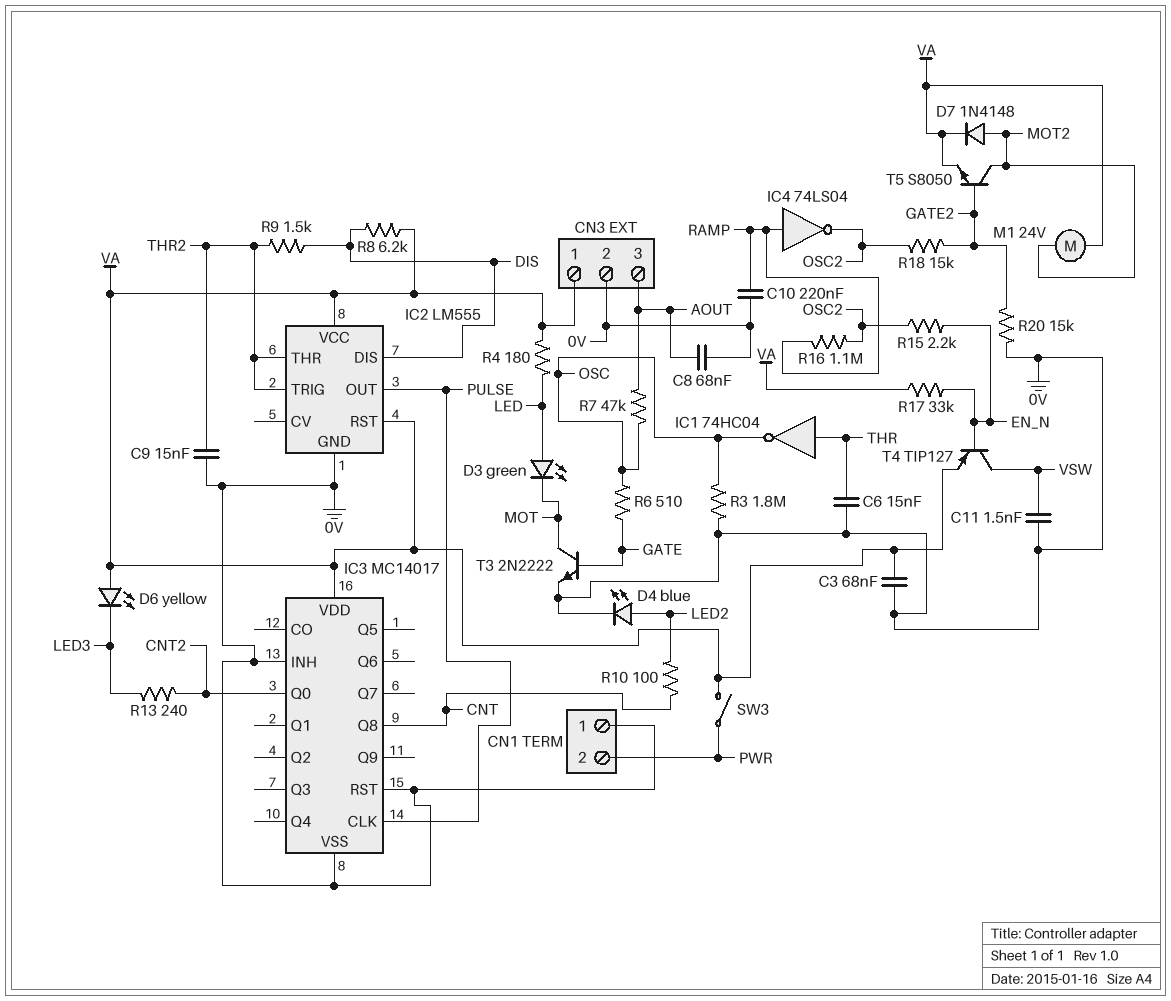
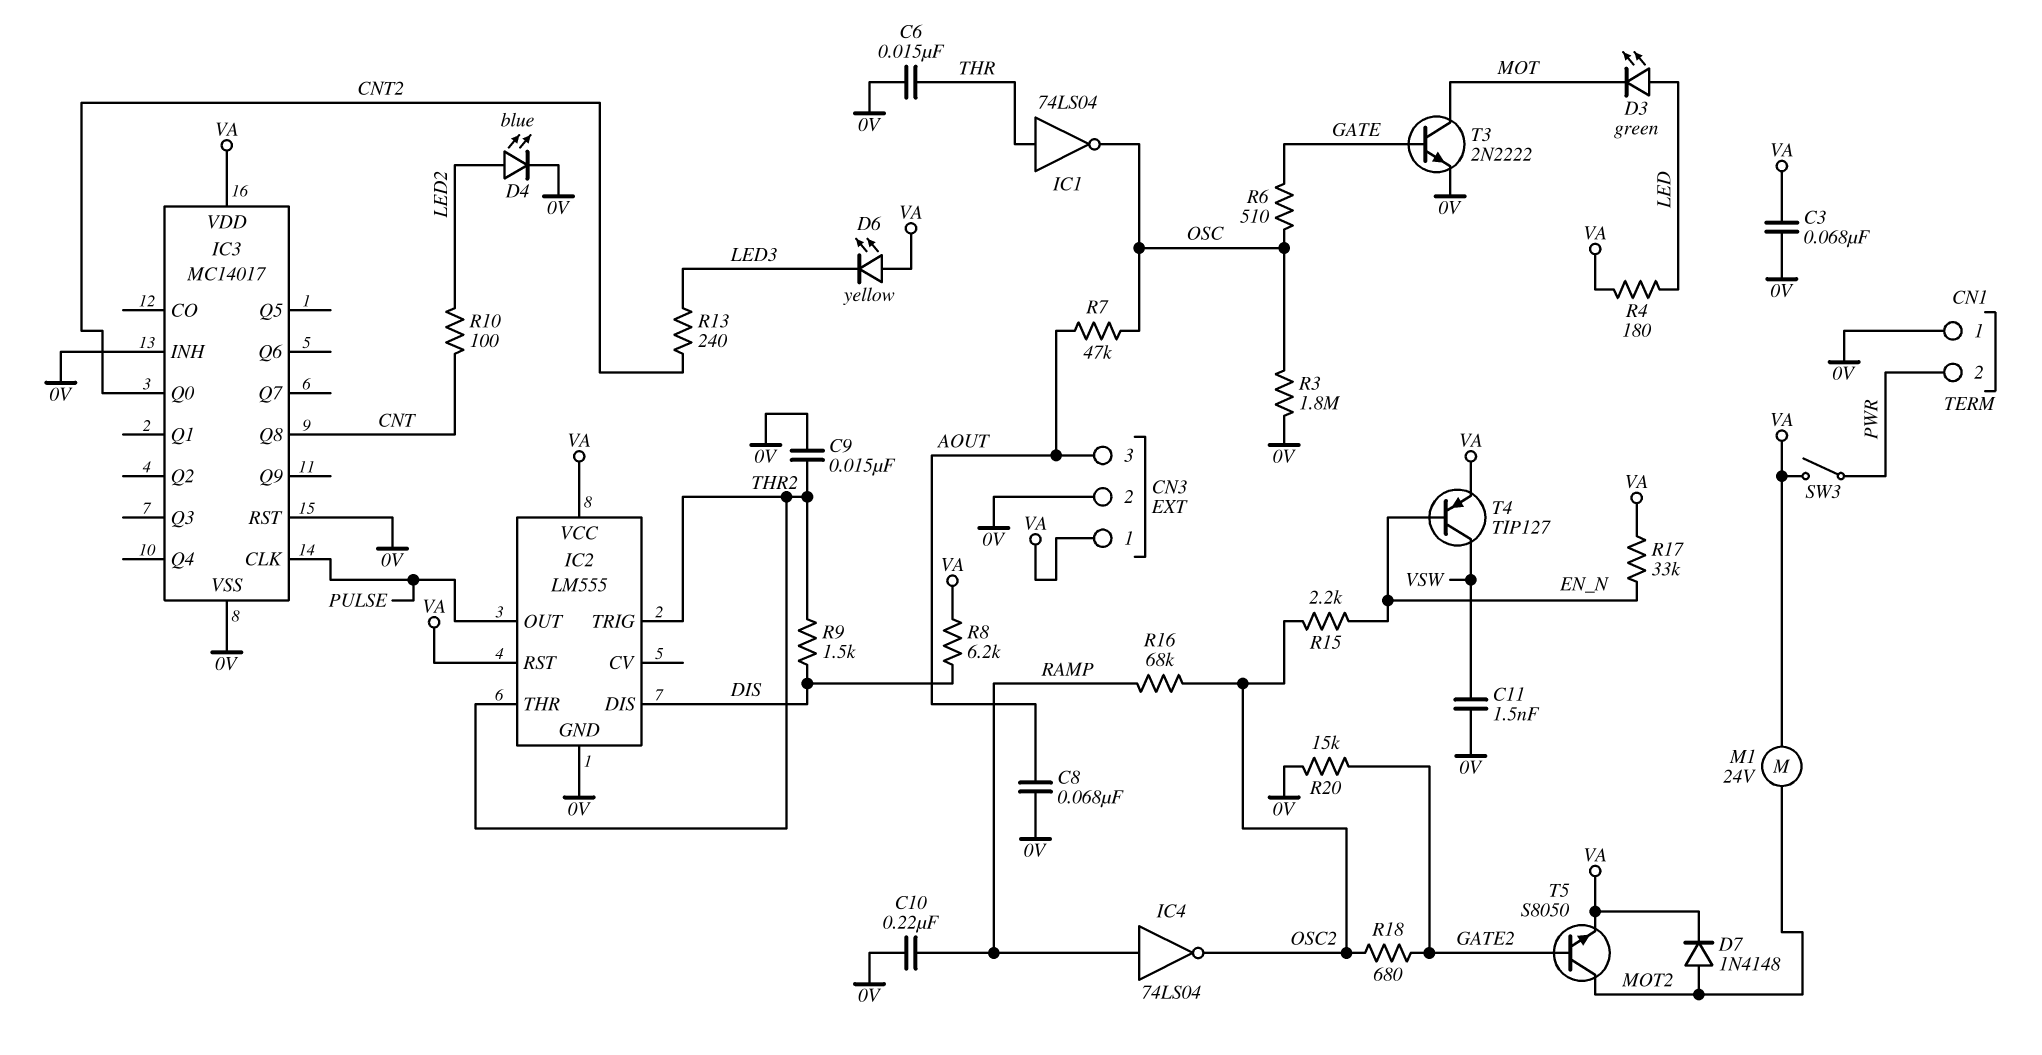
IC1: NOT 74HC04 (in THR, out OSC) -> NOT 74LS04 (in THR, out OSC)
R16: 1.1M (OSC2, RAMP) -> 68k (OSC2, RAMP)
R18: 15k (GATE2, OSC2) -> 680 (GATE2, OSC2)

